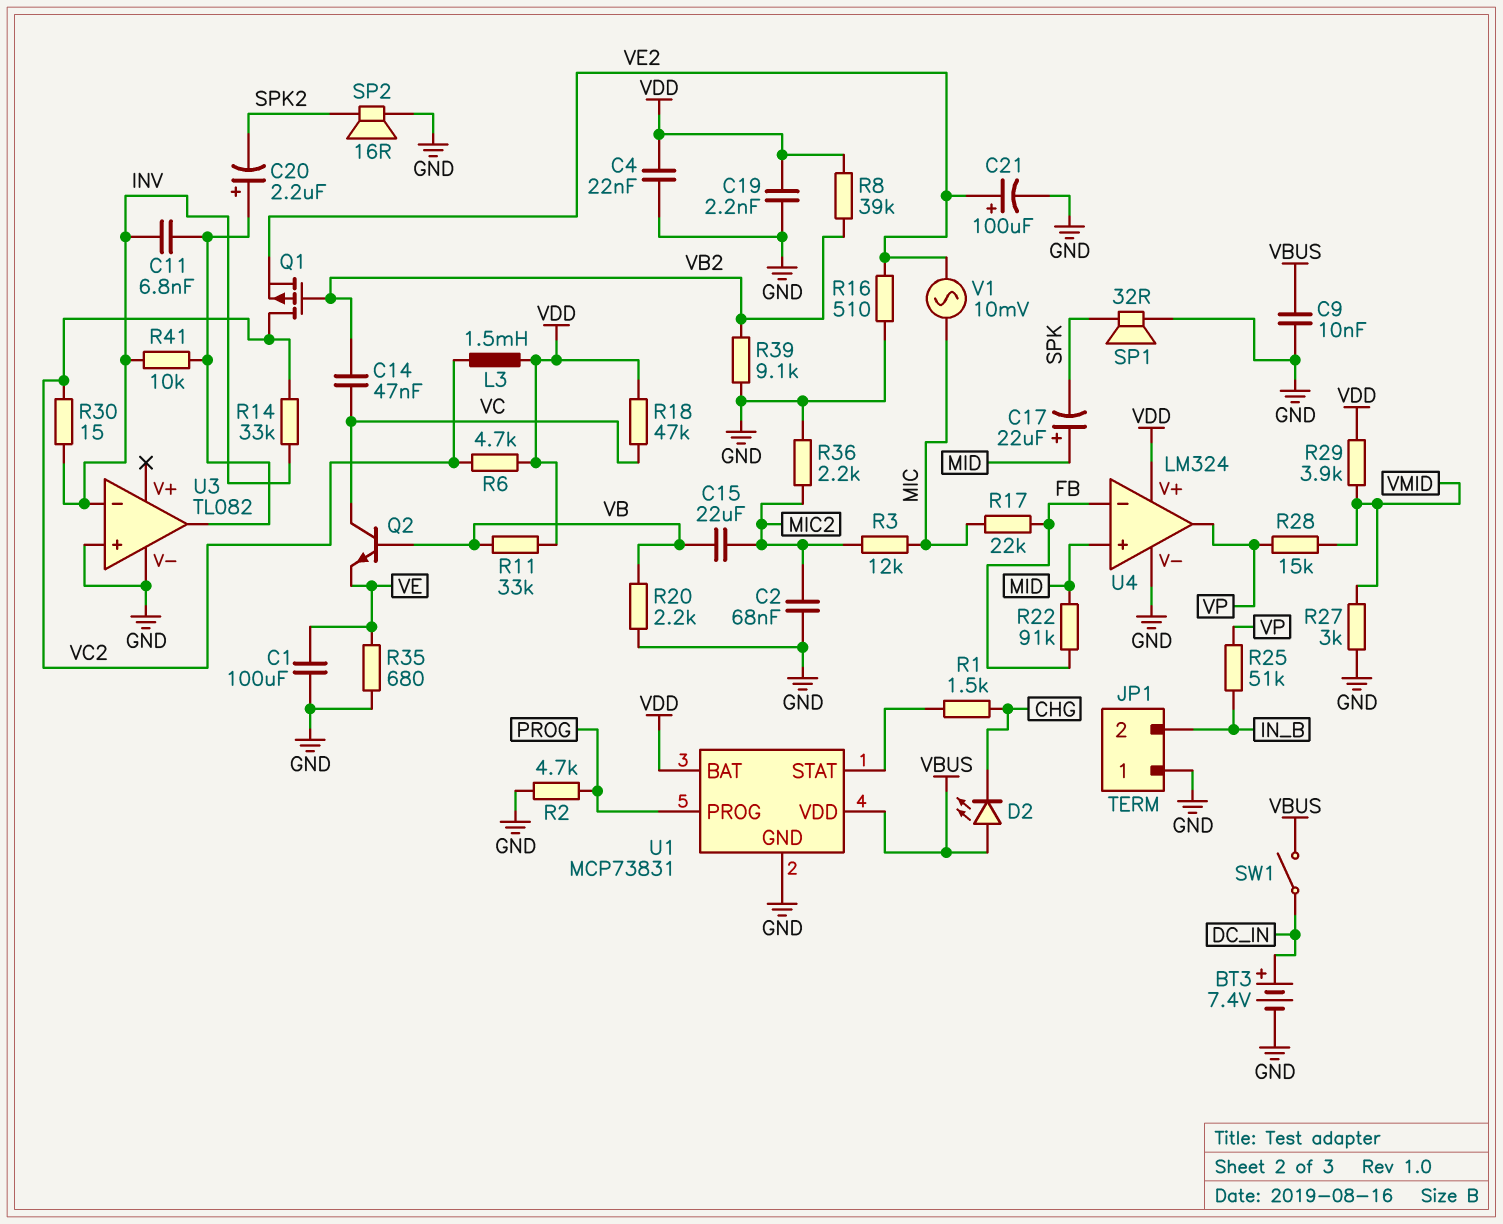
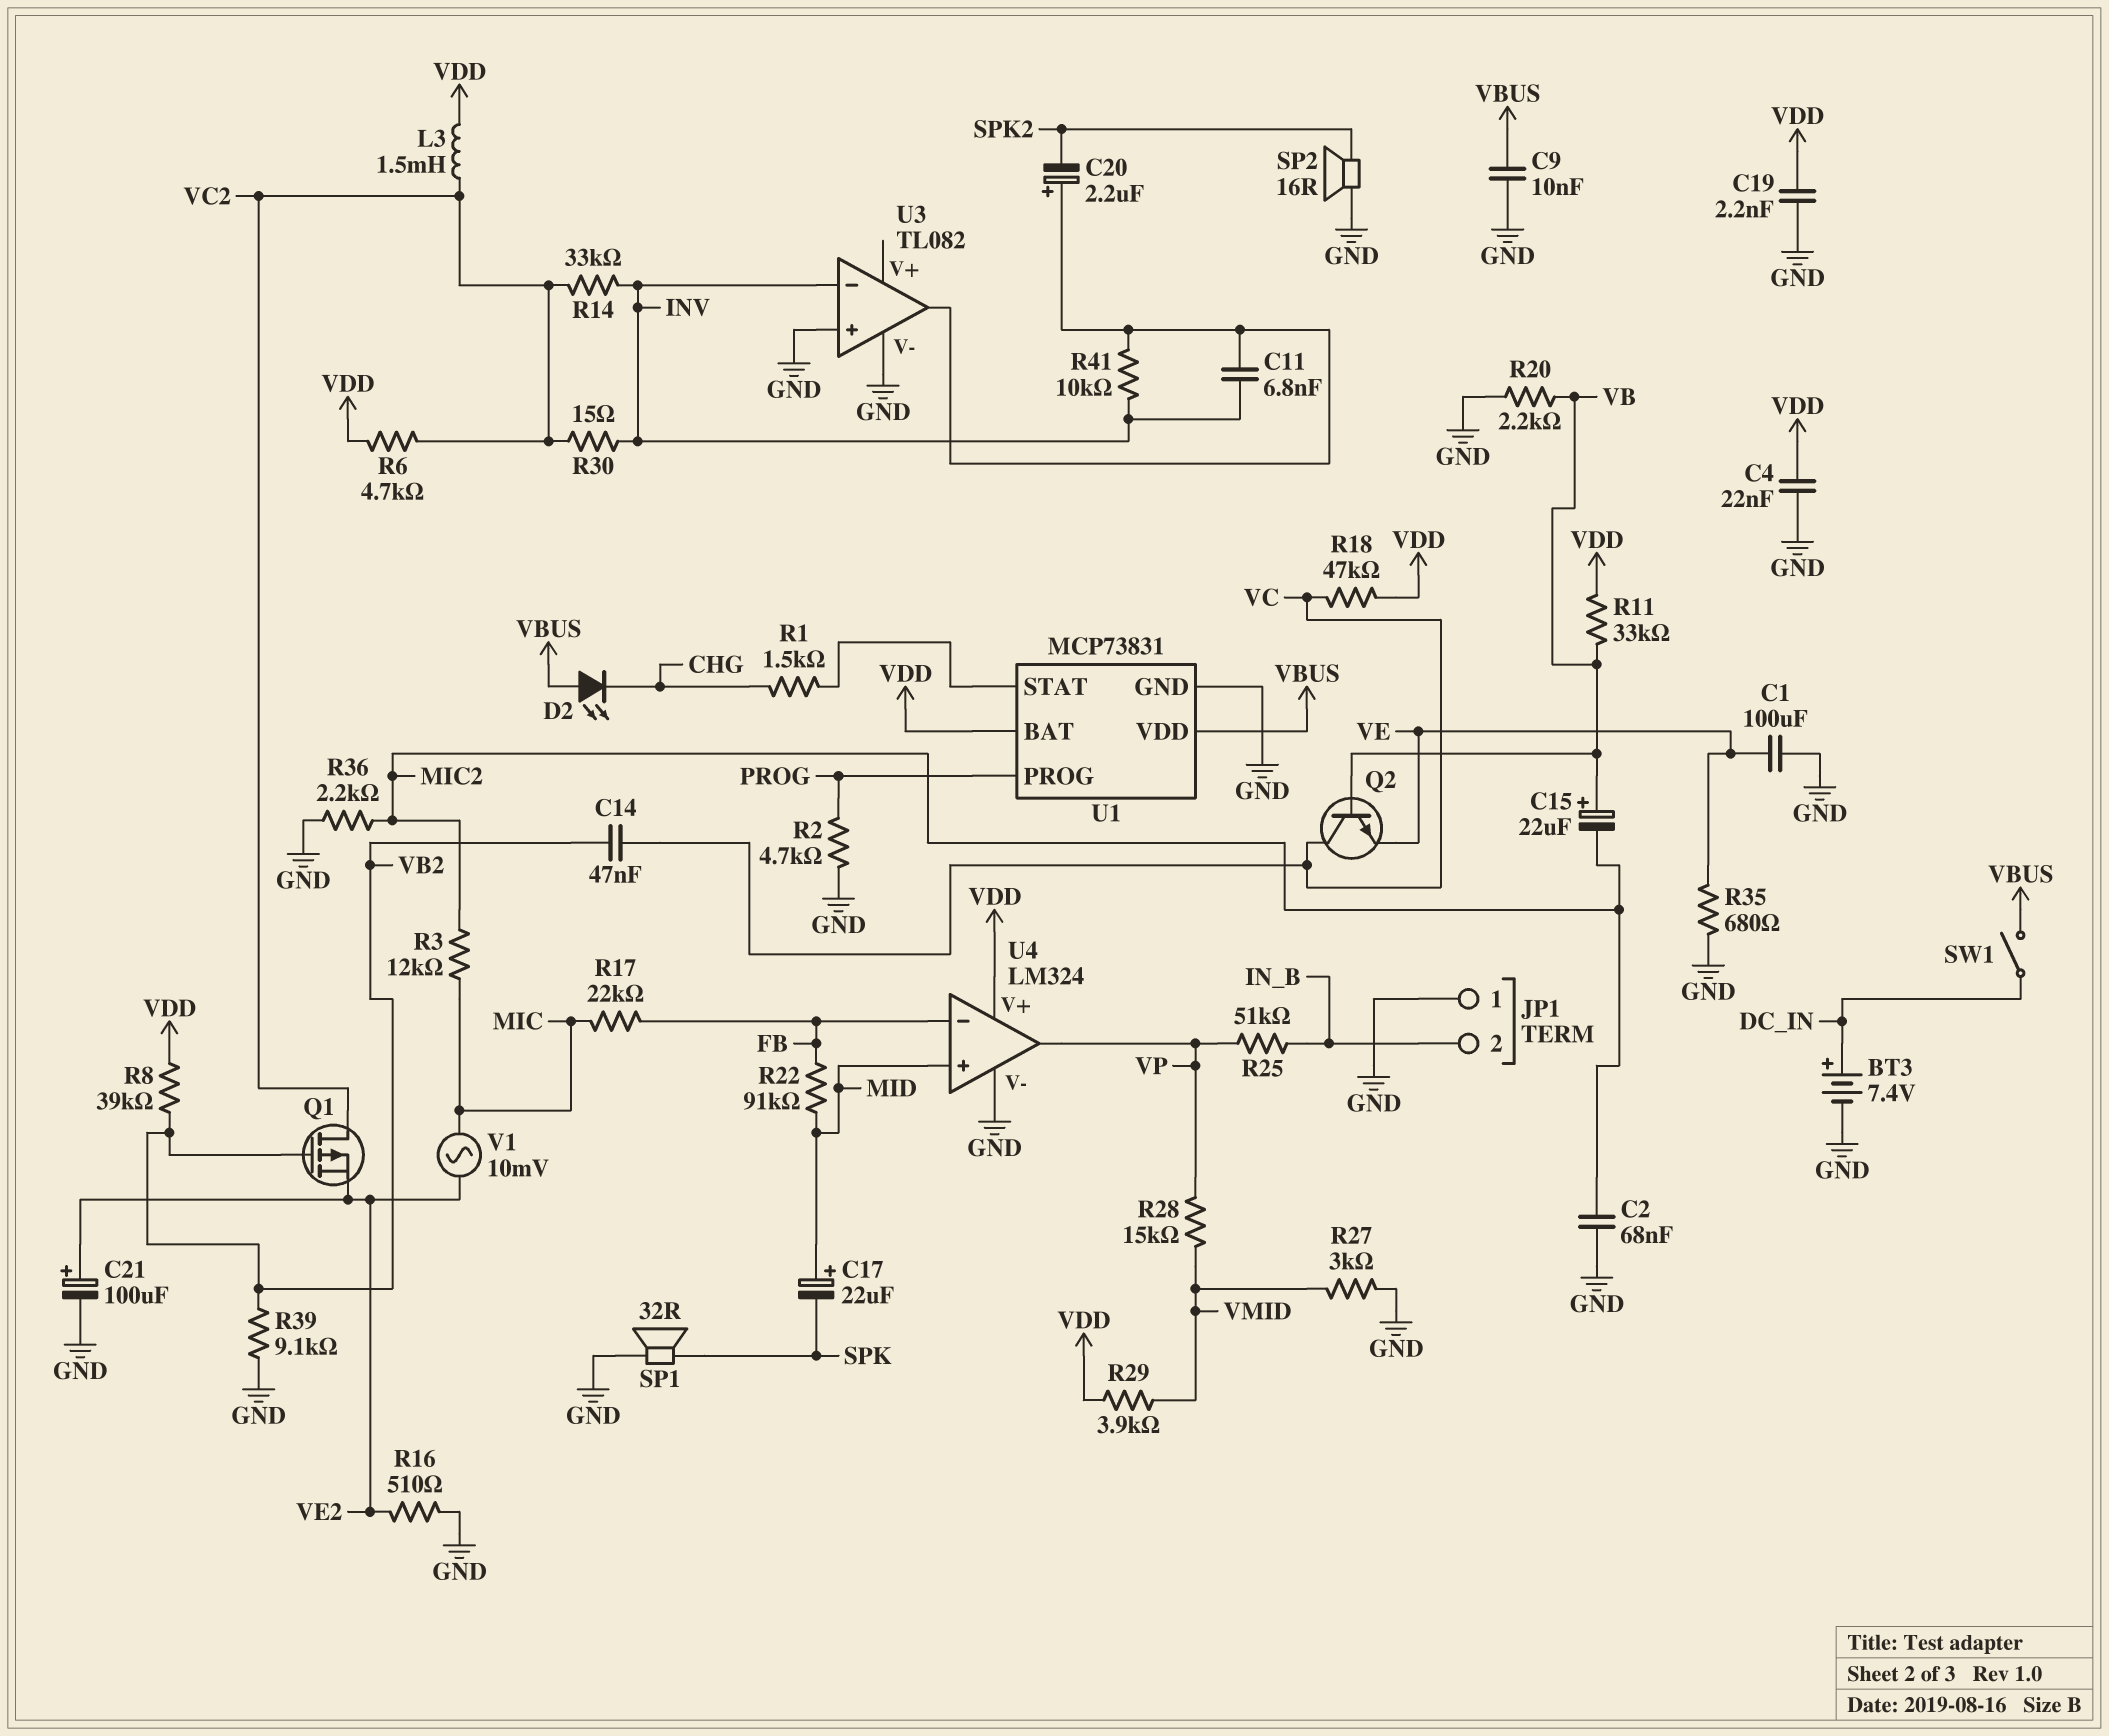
C15: 22uF (MIC2, VB) -> 22uF (plus VB, minus MIC2)

